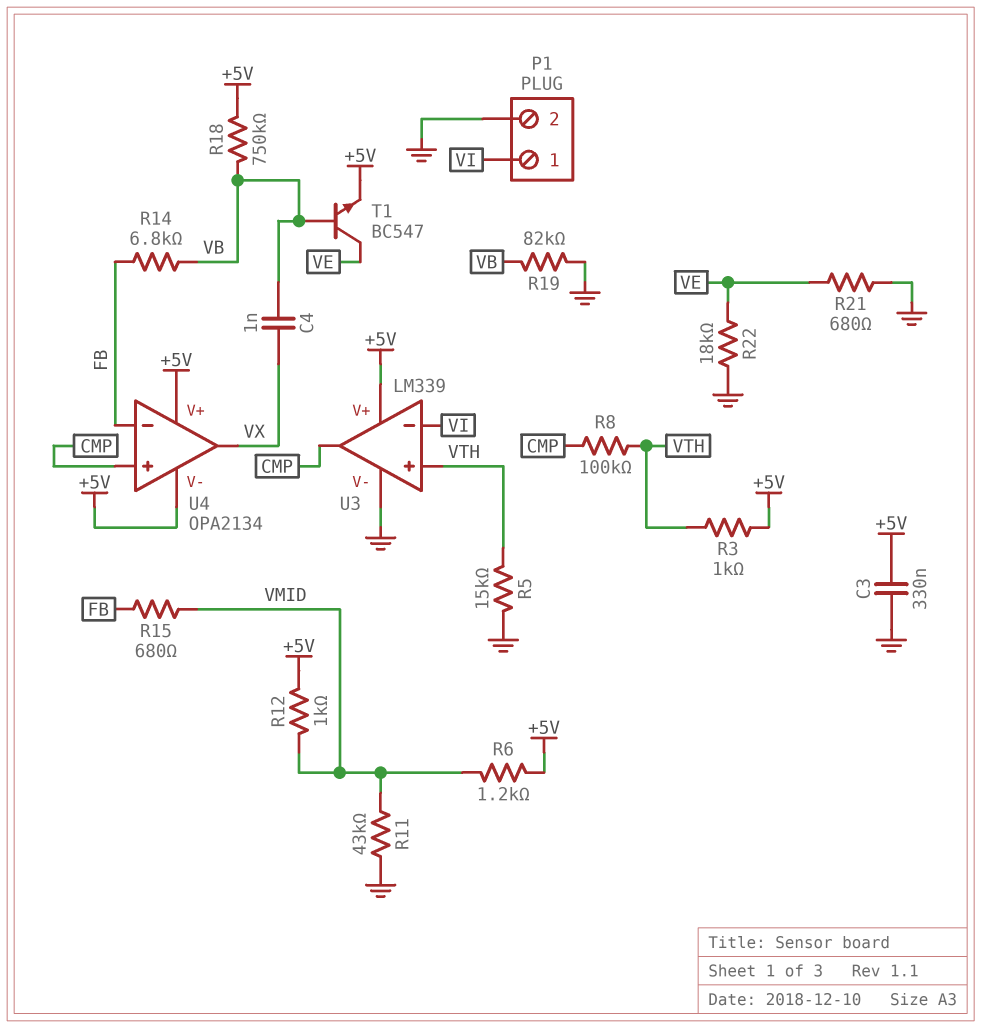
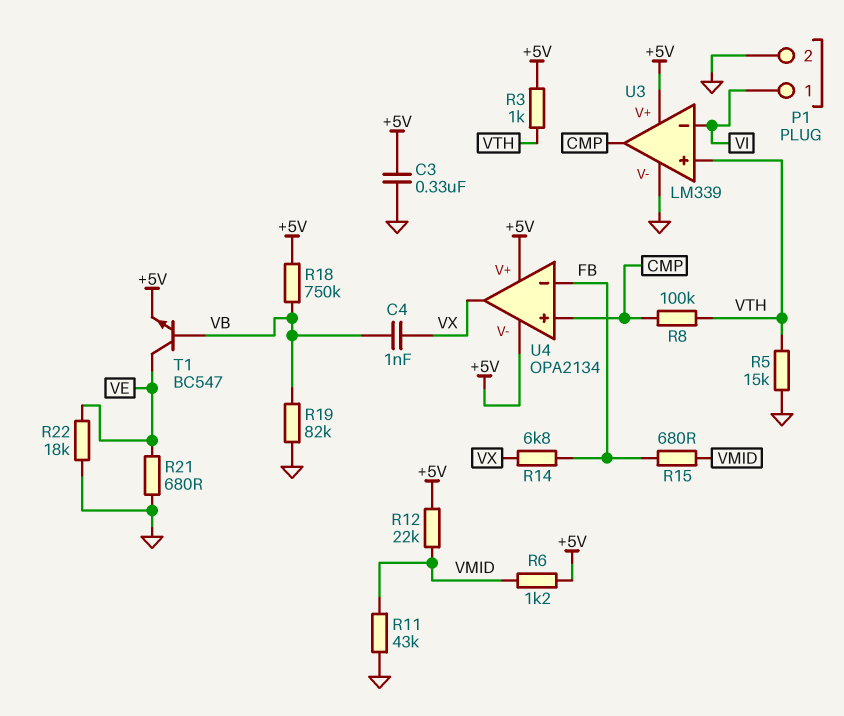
R12: 1k (+5V, VMID) -> 22k (+5V, VMID)
R14: 6.8k (FB, VB) -> 6.8k (FB, VX)

